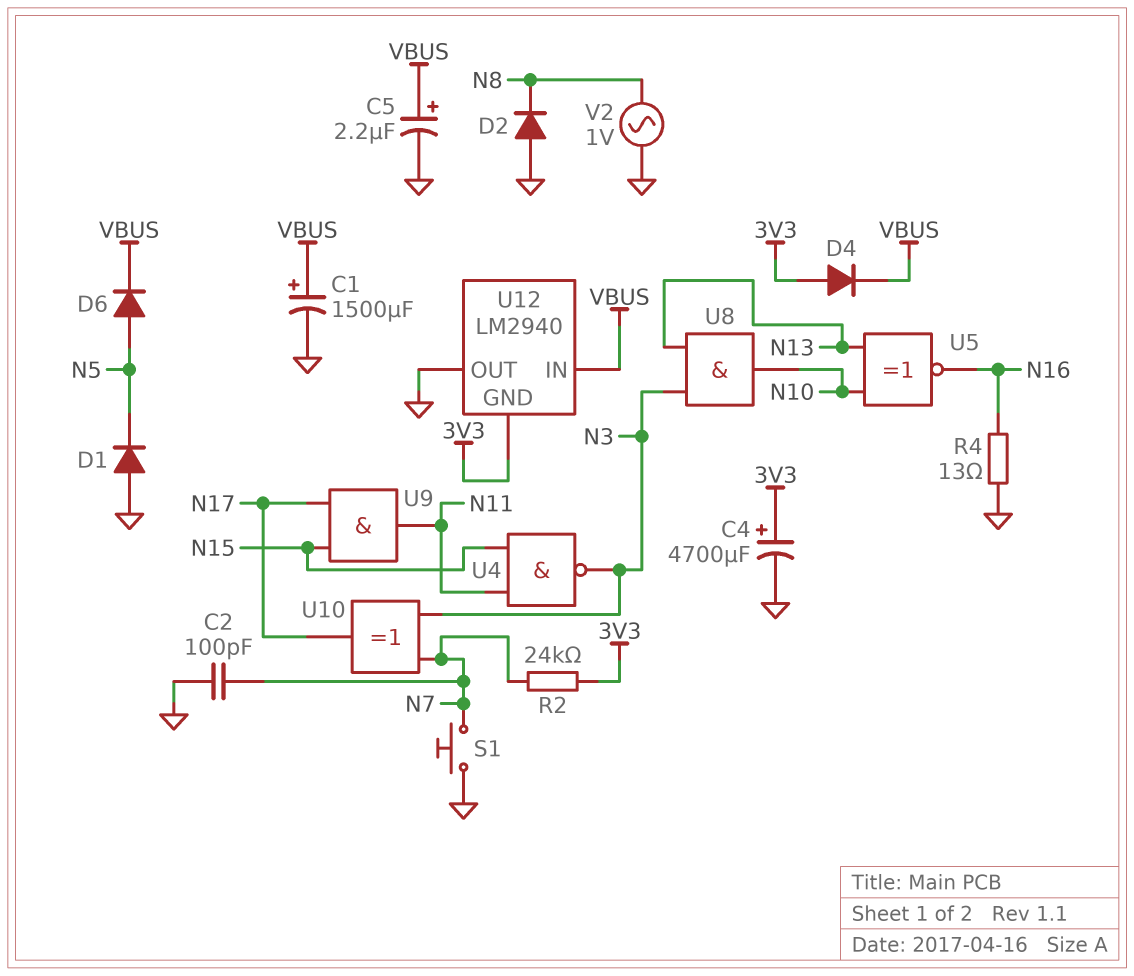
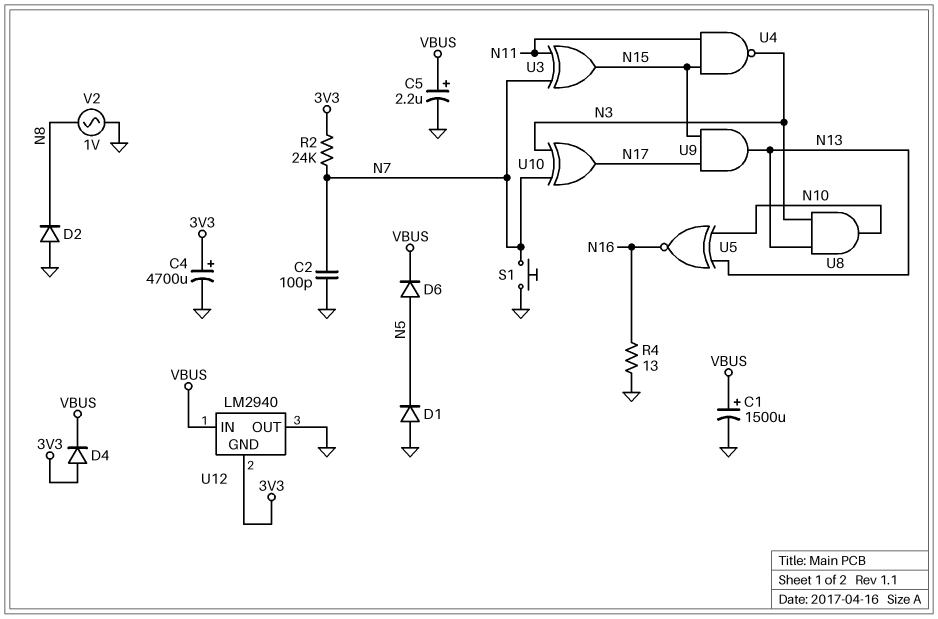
U3: none -> XOR (in N7, in N11, out N15)
U9: AND (in N15, in N17, out N11) -> AND (in N15, in N17, out N13)

